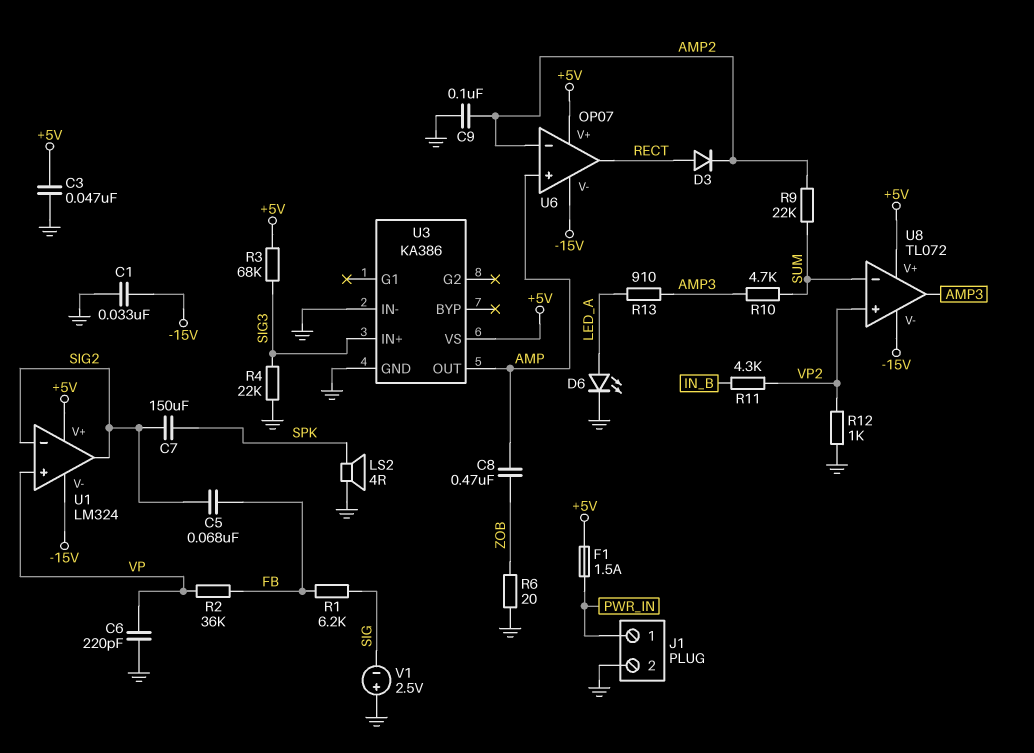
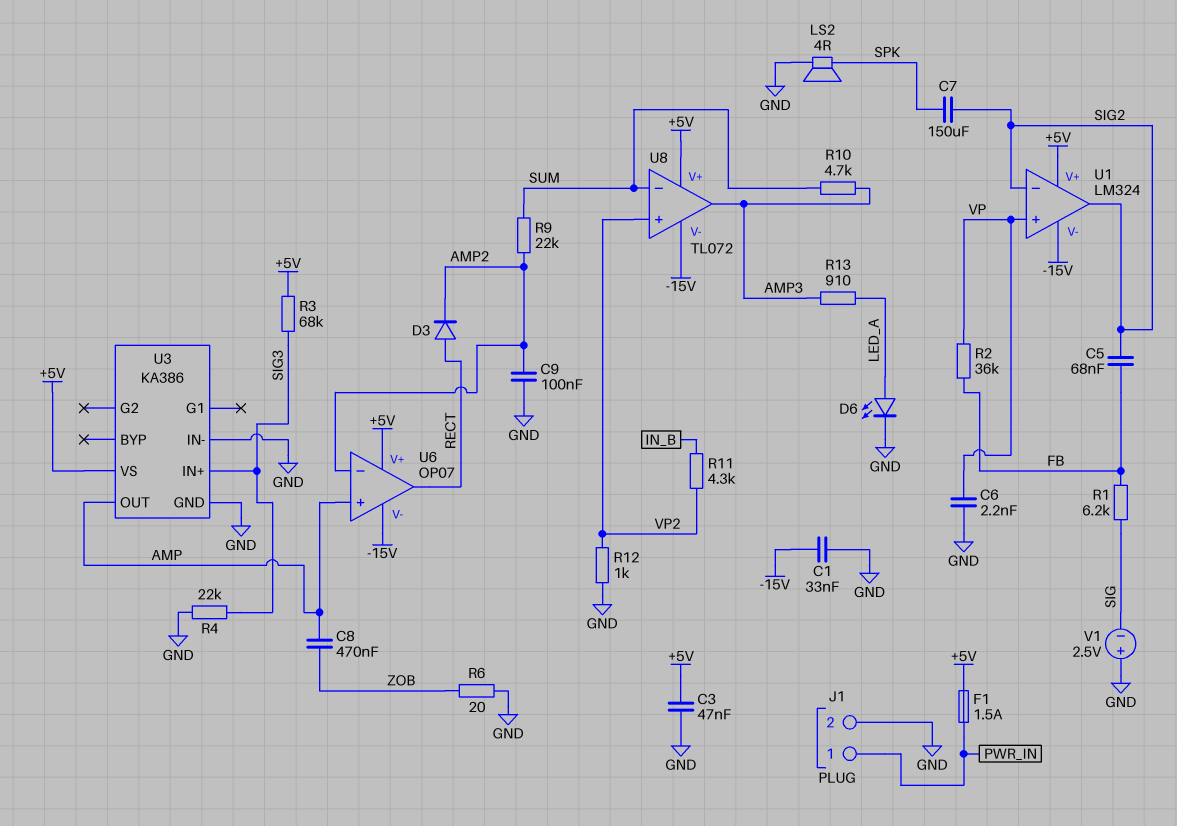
C6: 220pF (GND, VP) -> 2.2nF (GND, VP)

